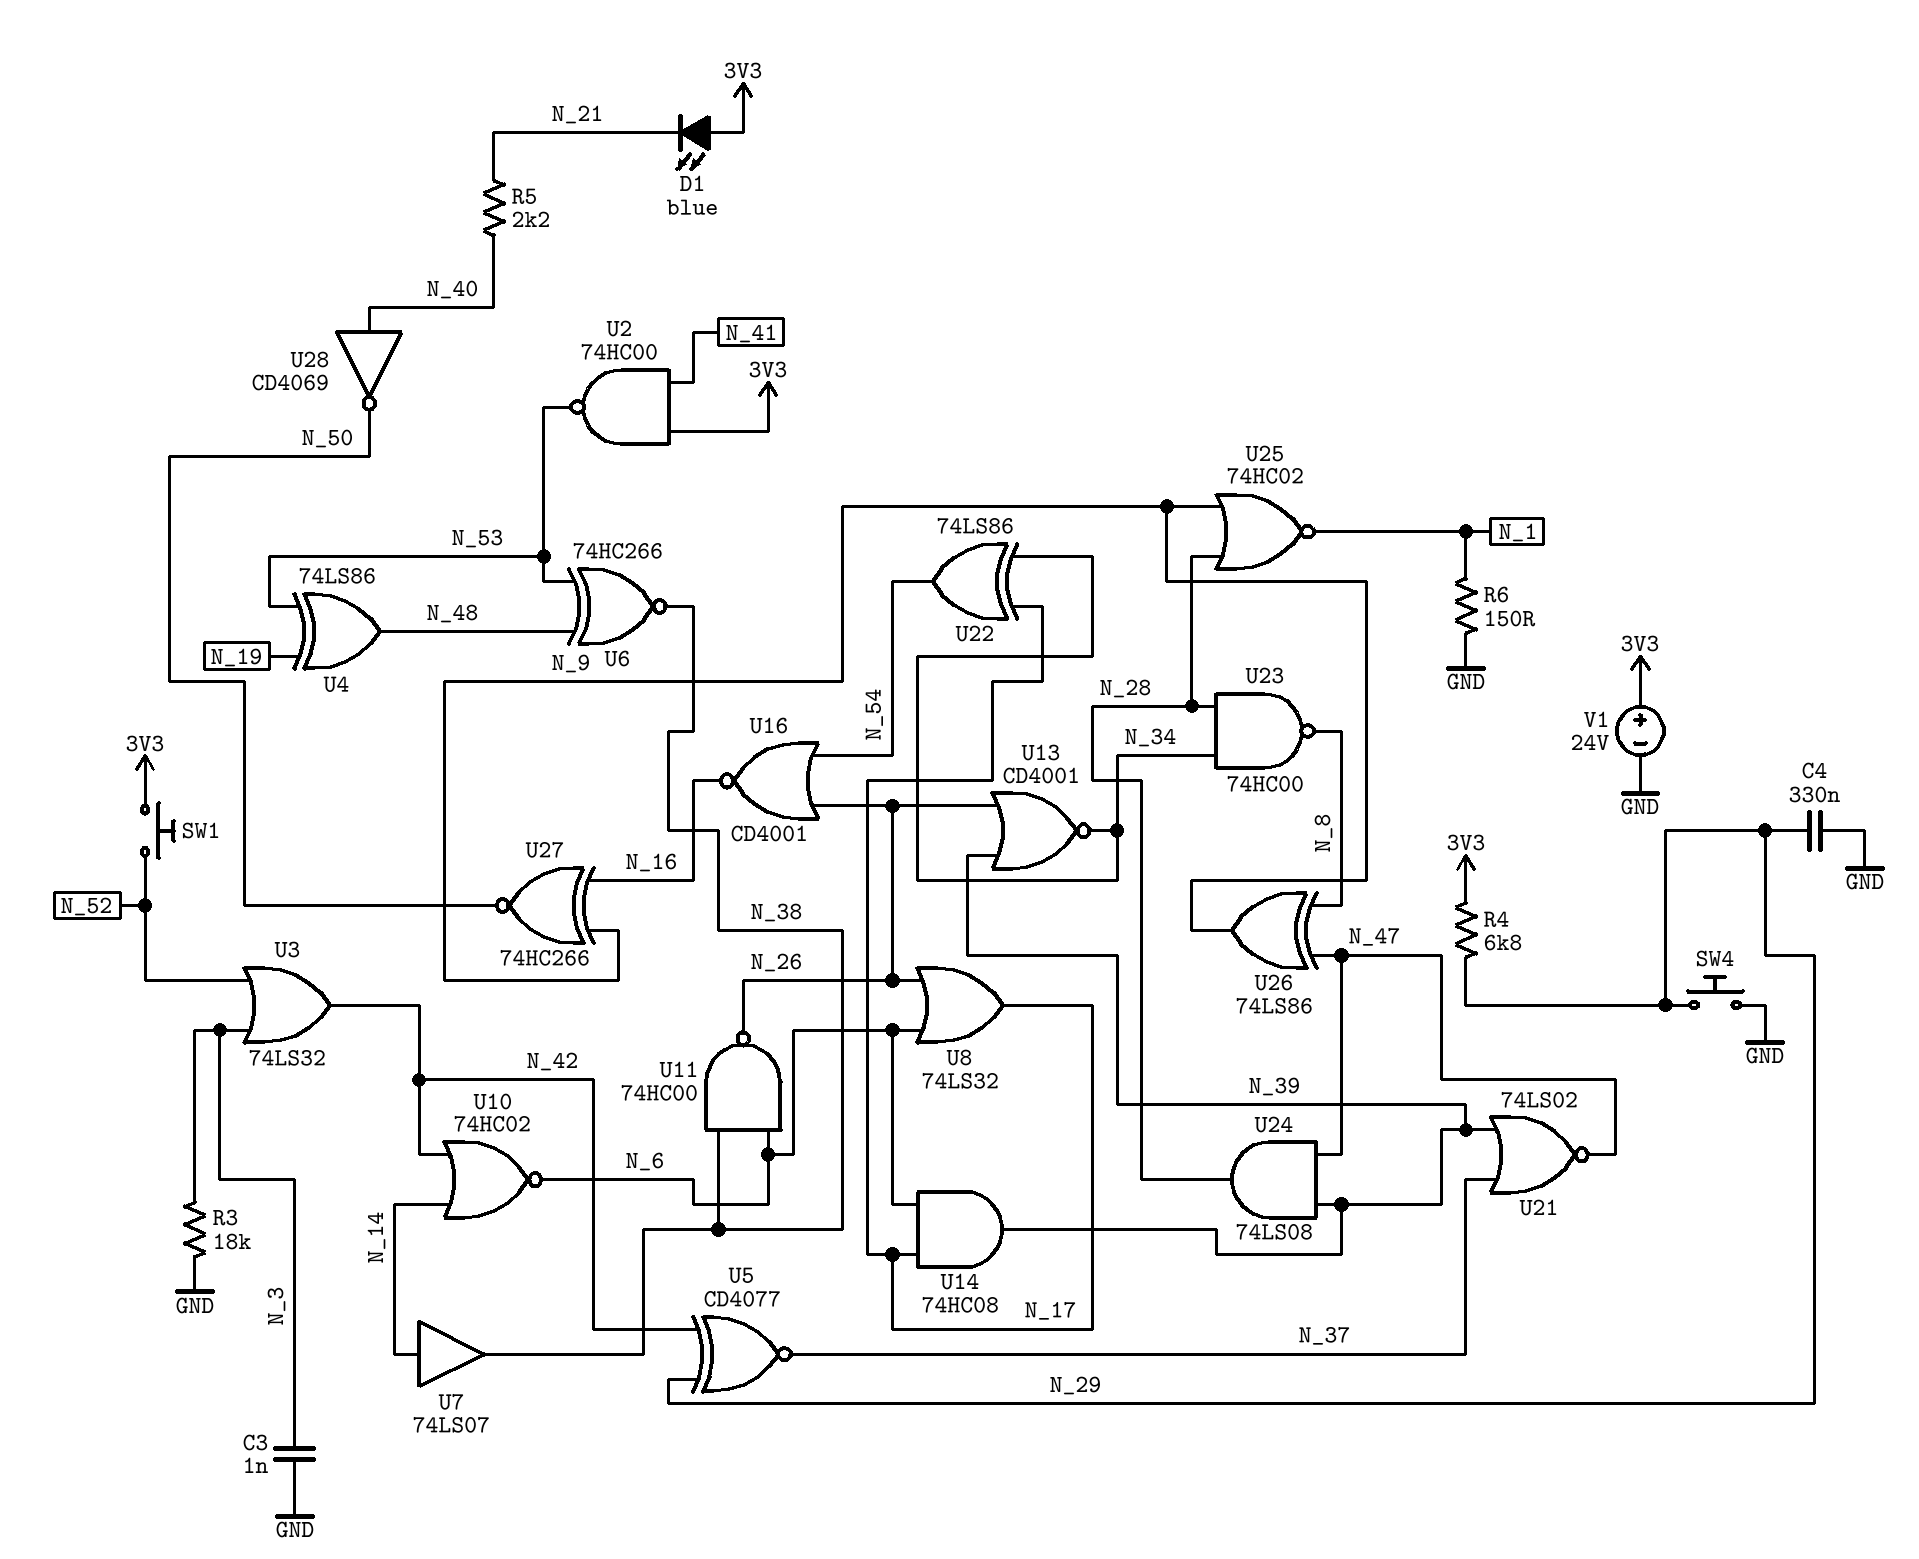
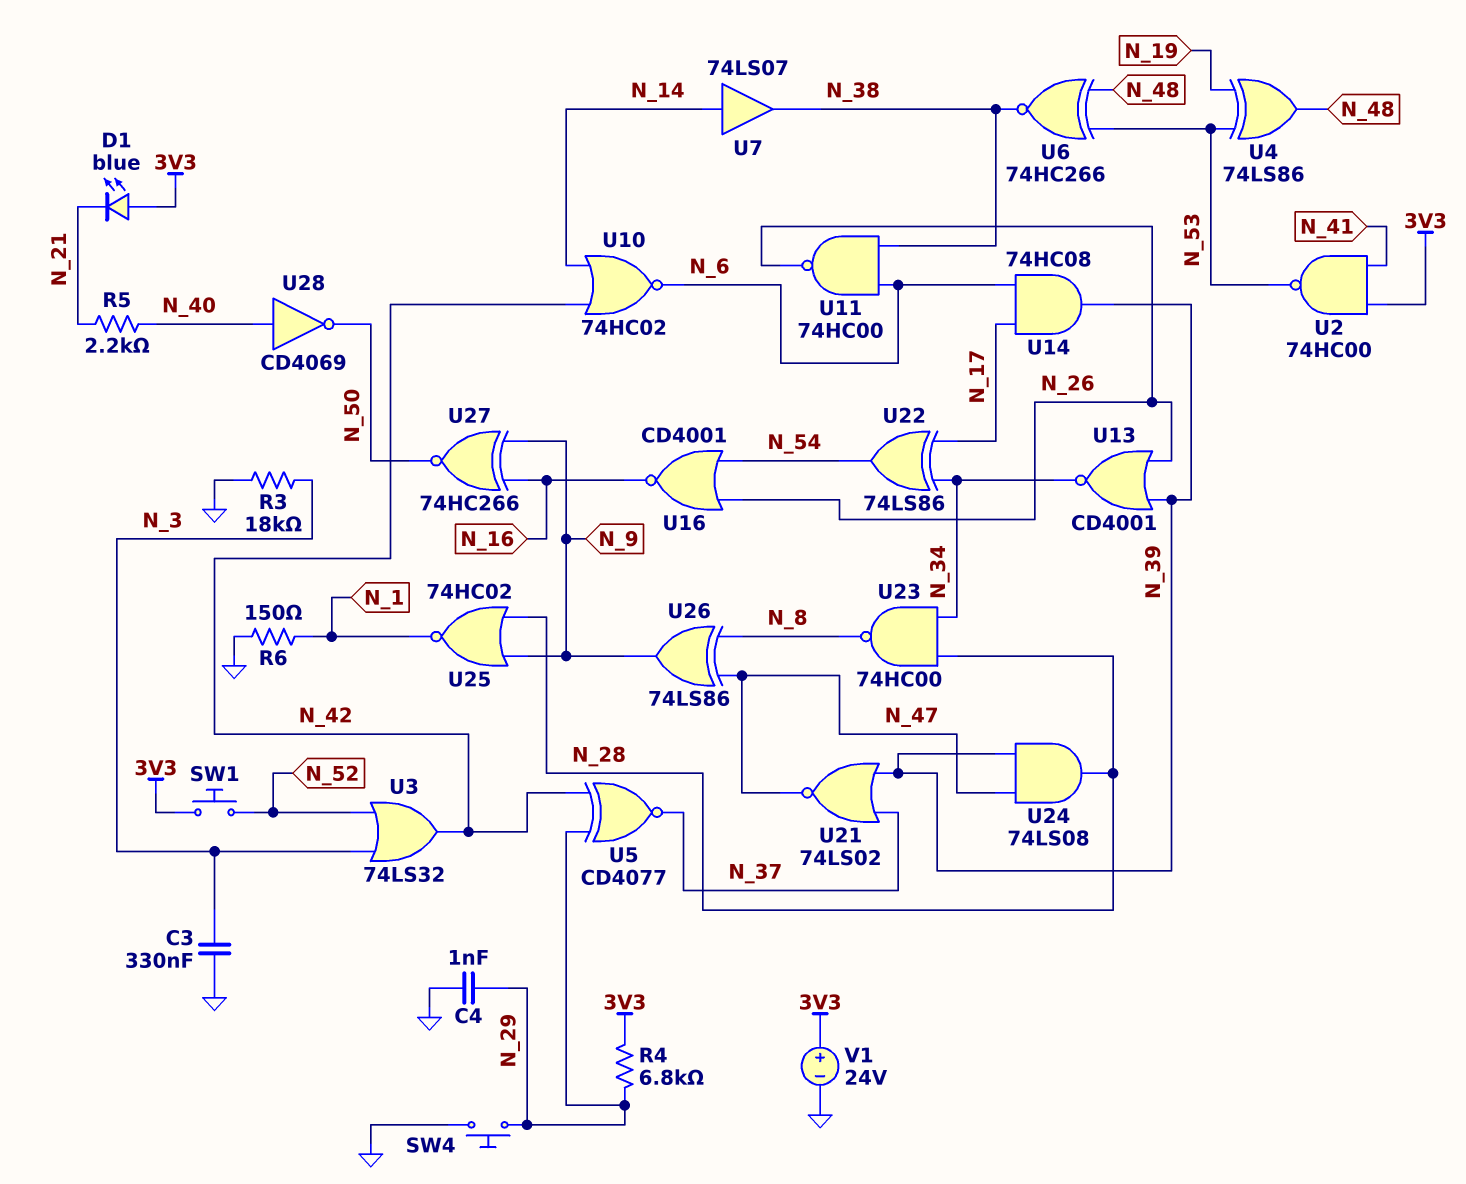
C3: 1nF (GND, N_3) -> 330nF (GND, N_3)
C4: 330nF (GND, N_29) -> 1nF (GND, N_29)
U8: OR 74LS32 (in N_6, in N_26, out N_17) -> none

